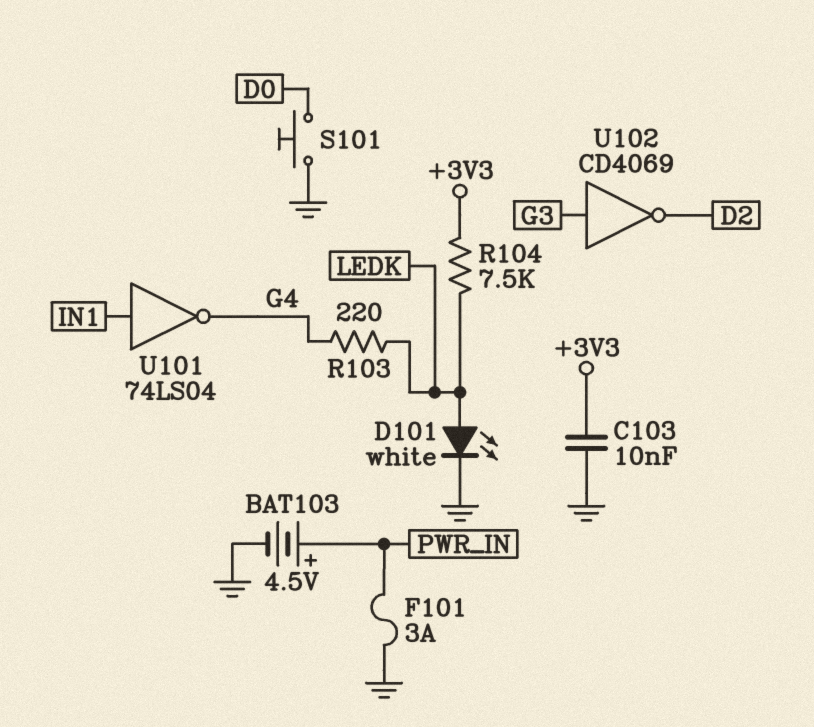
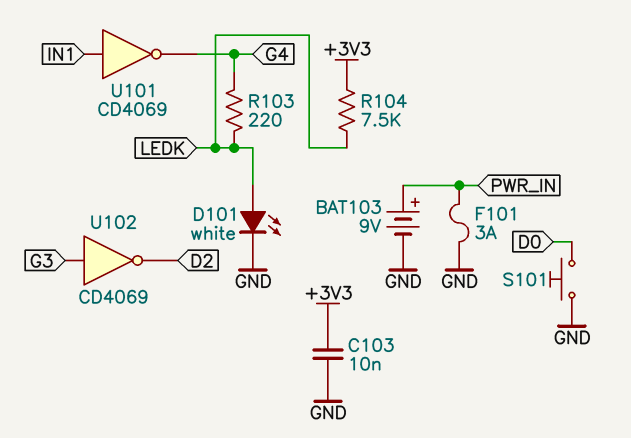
BAT103: 4.5V (plus PWR_IN, minus GND) -> 9V (plus PWR_IN, minus GND)
U101: NOT 74LS04 (in IN1, out G4) -> NOT CD4069 (in IN1, out G4)

